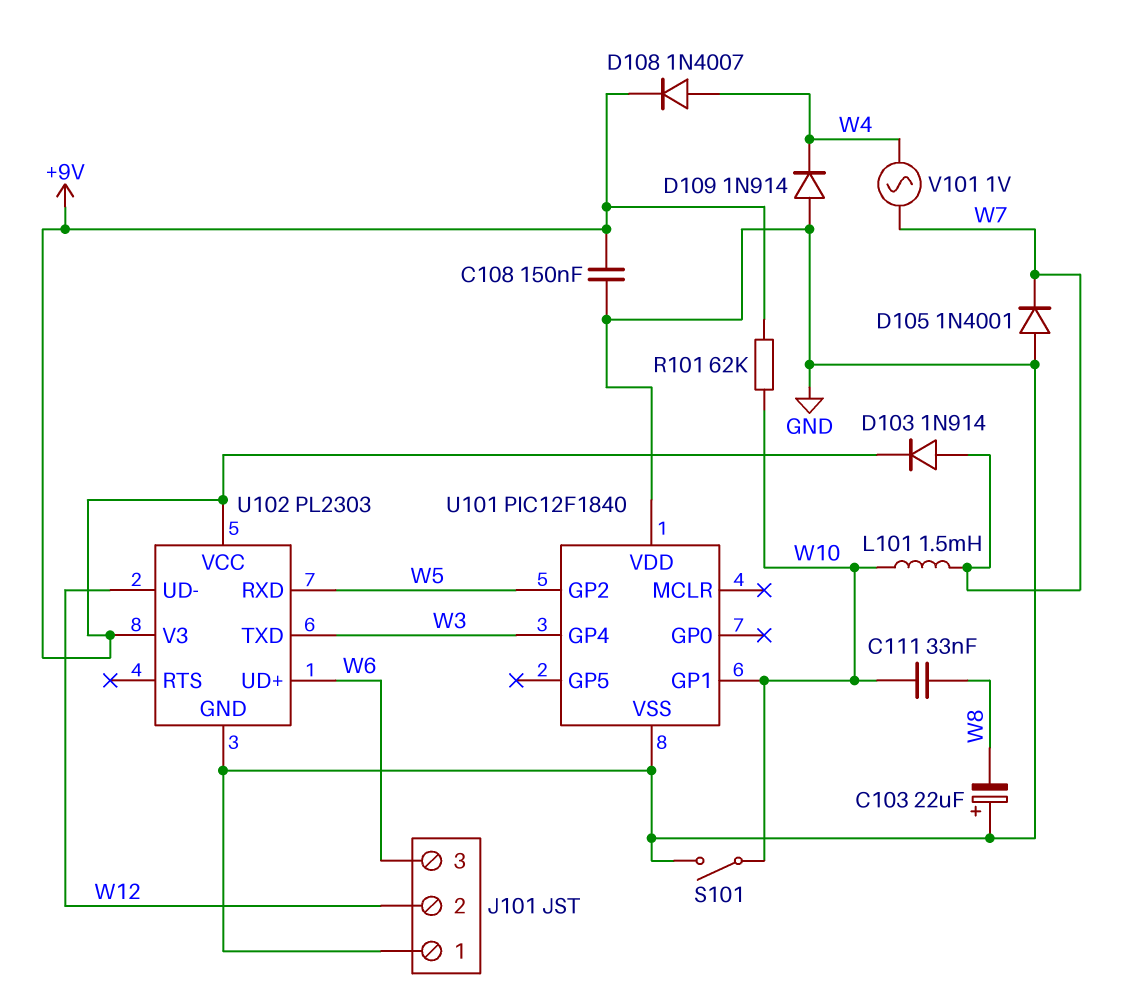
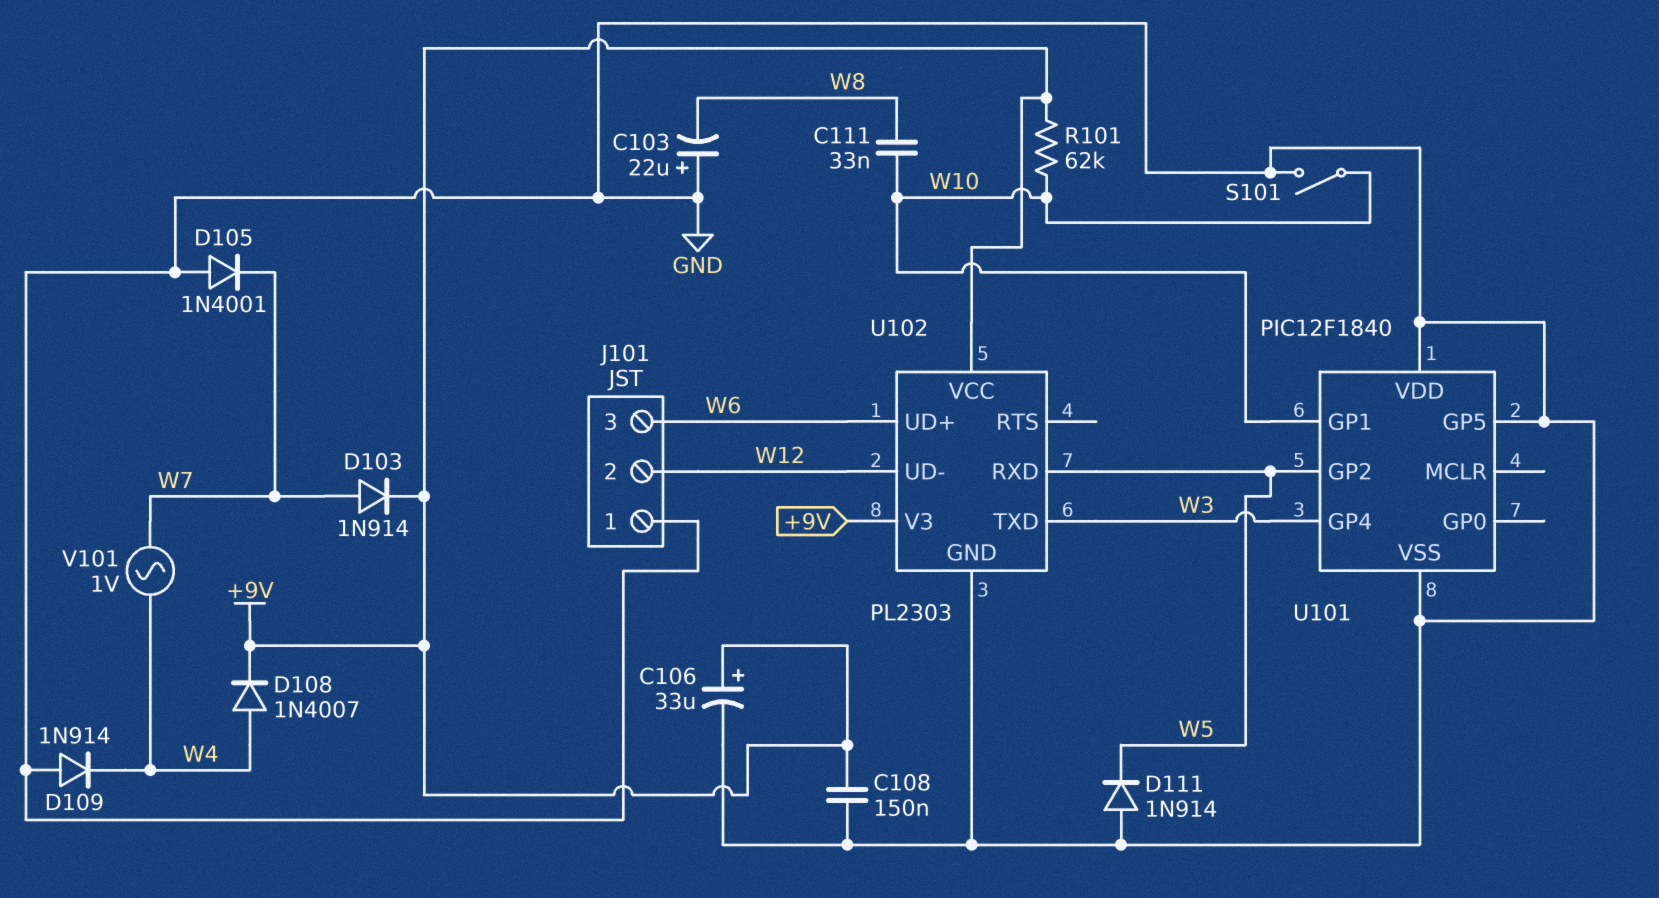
C106: none -> 33uF (plus +9V, minus GND)
D111: none -> diode 1N914 (A GND, K W5)
L101: 1.5mH (W7, W10) -> none
U101 pin GP5: none -> GND

